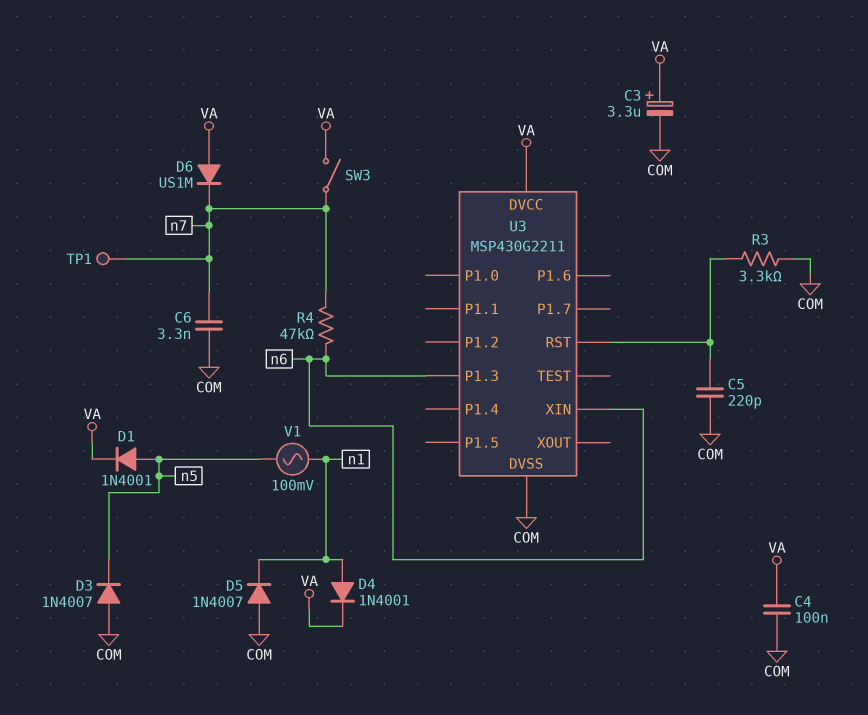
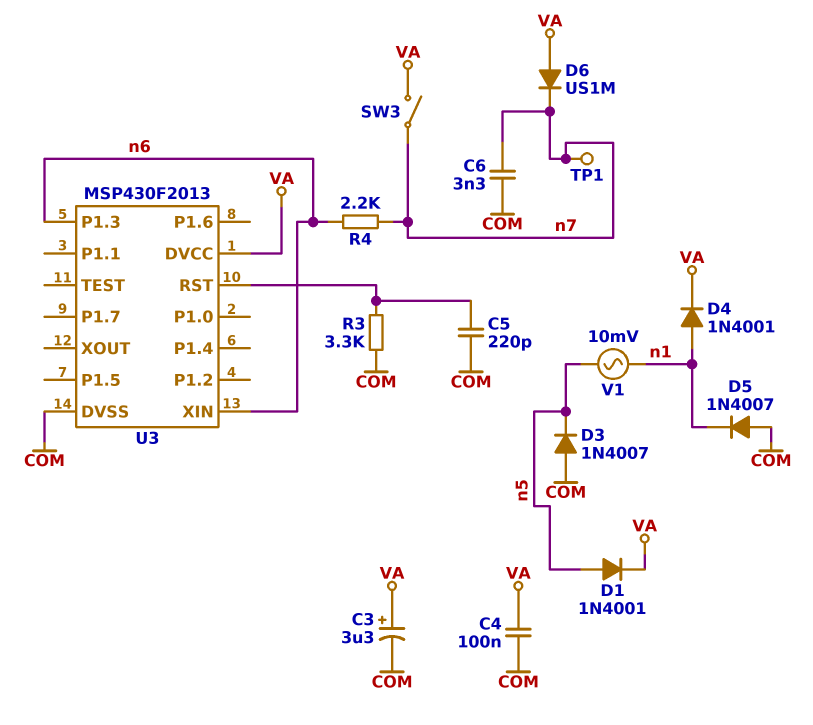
R4: 47k (n6, n7) -> 2.2k (n6, n7)
U3: MSP430G2211 -> MSP430F2013
V1: AC 100mV (n1, n5) -> AC 10mV (n1, n5)

